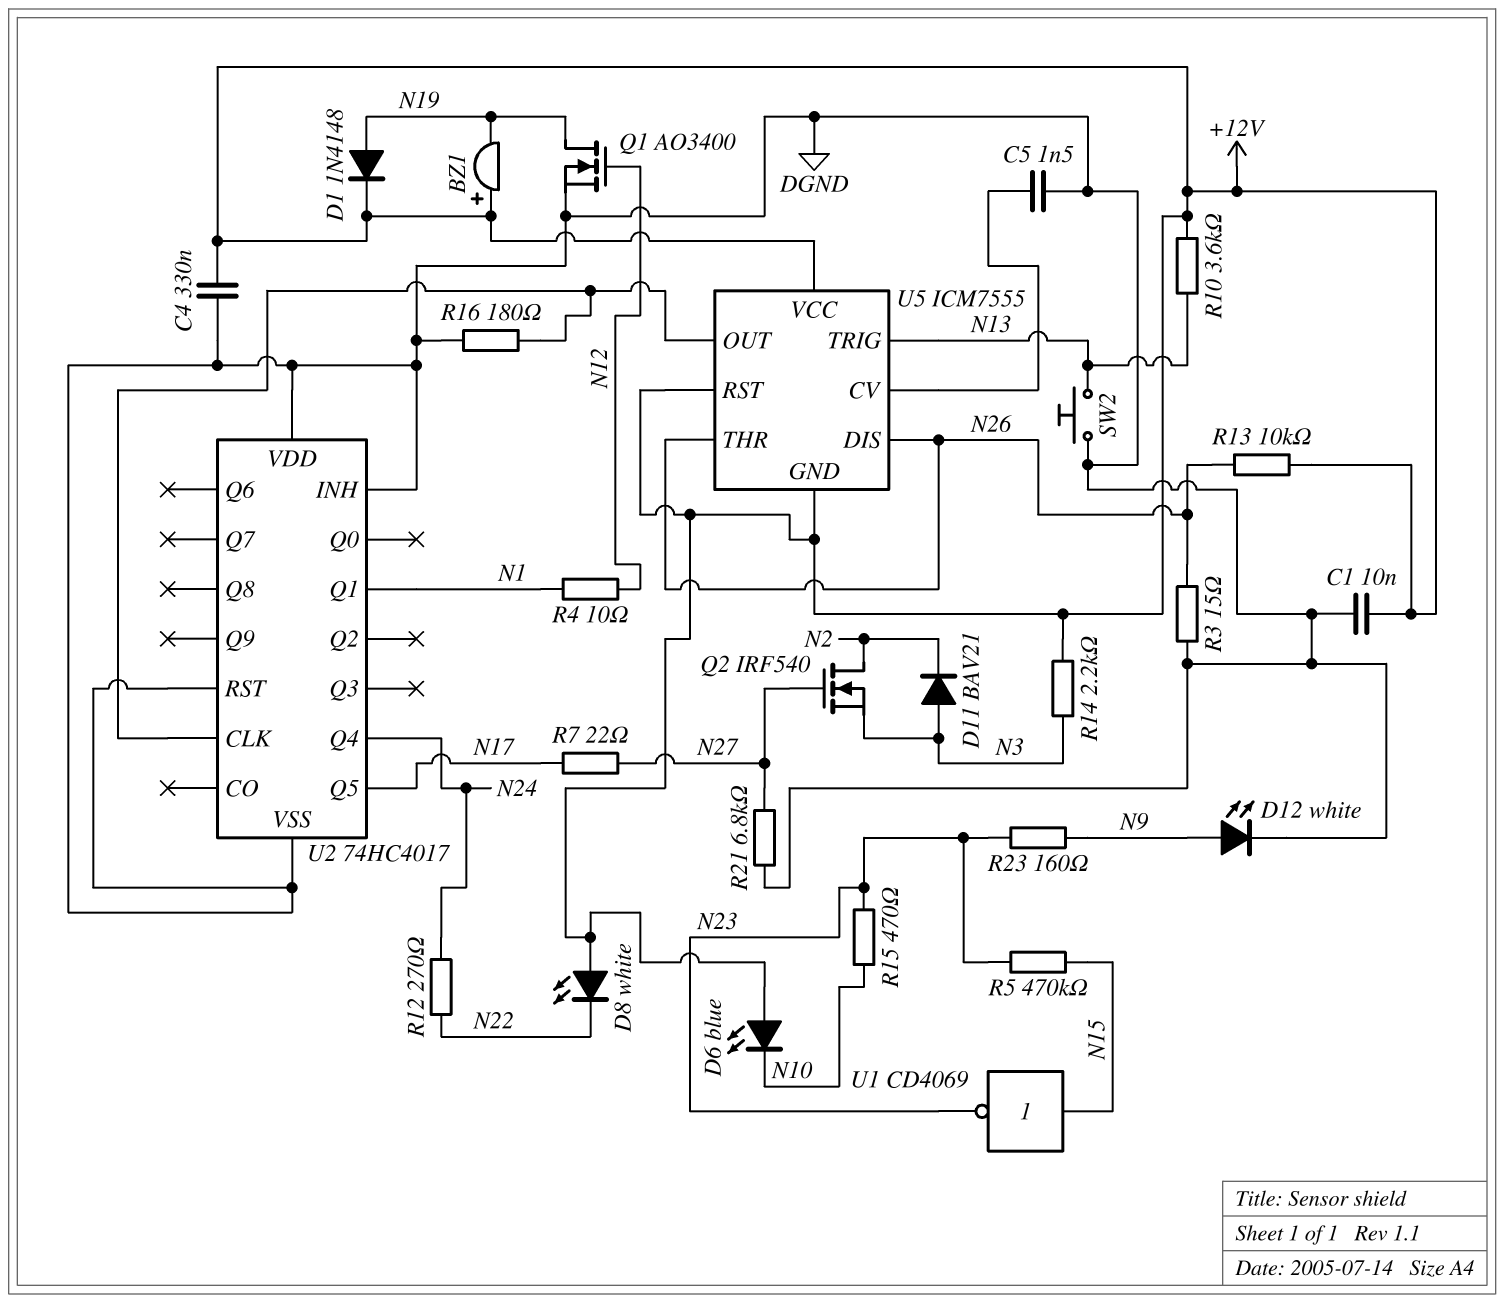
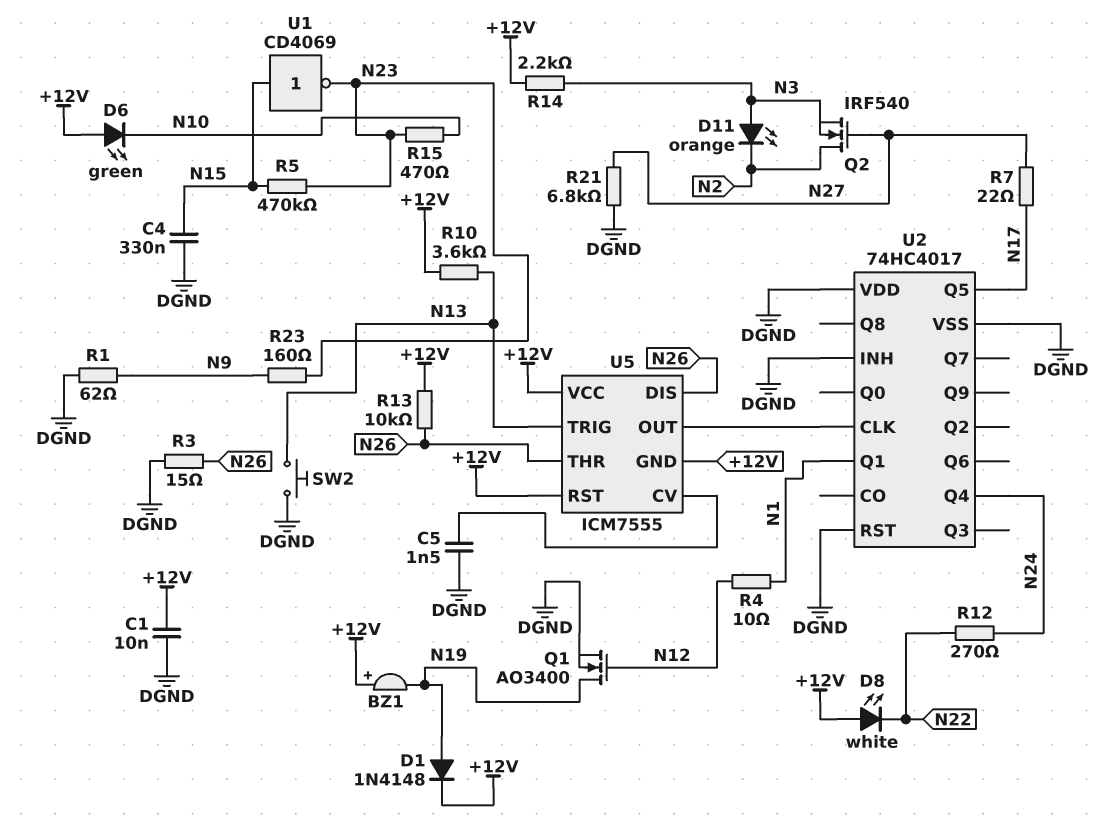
C4: 330nF (+12V, DGND) -> 330nF (DGND, N15)
D6: LED blue (A +12V, K N10) -> LED green (A +12V, K N10)
D11: diode BAV21 (A N3, K N2) -> LED orange (A N3, K N2)
D12: LED white (A N9, K DGND) -> none
R1: none -> 62 (DGND, N9)
R16: 180 (DGND, U2/CLK) -> none

